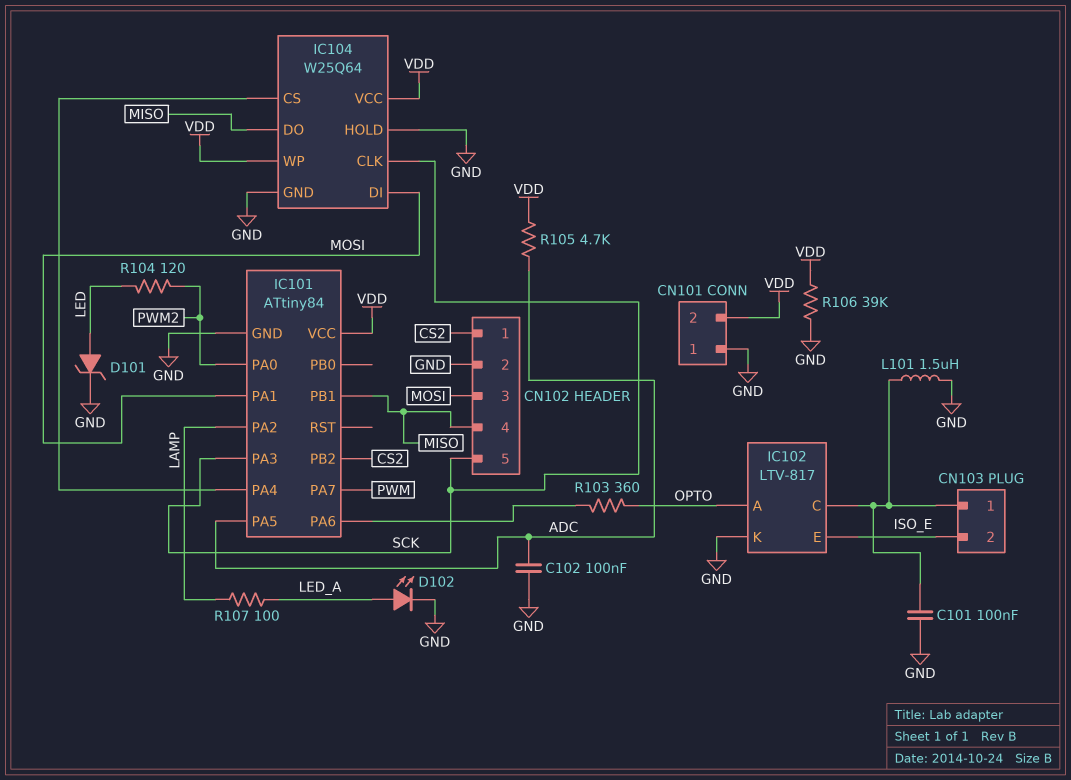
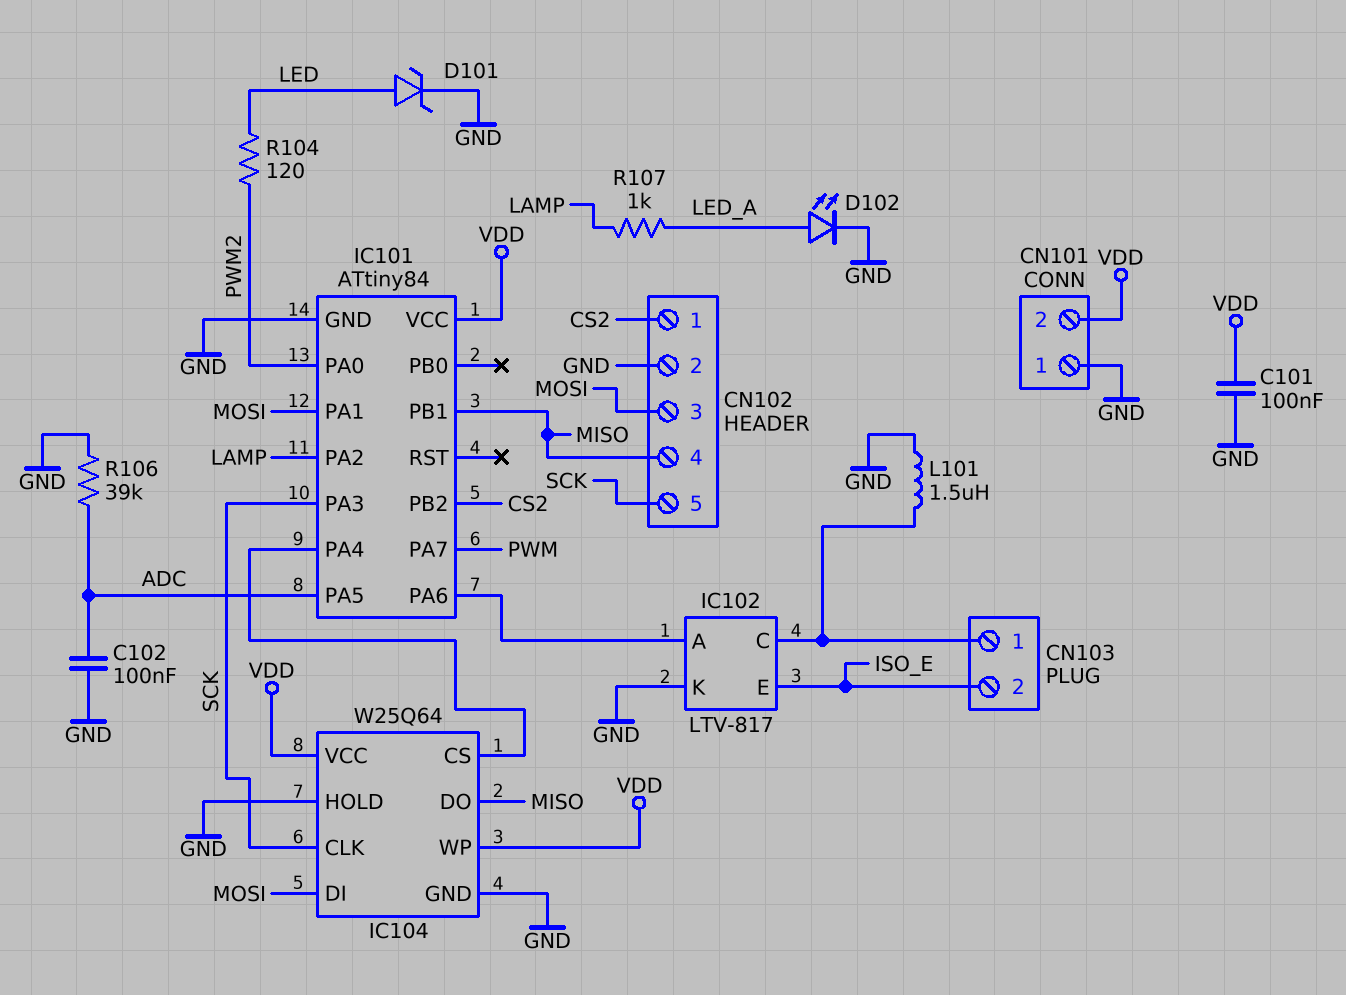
C101: 100nF (CN103/1, GND) -> 100nF (GND, VDD)
IC102 pin A: OPTO -> IC101/PA6
R103: 360 (IC101/PA6, OPTO) -> none
R105: 4.7k (ADC, VDD) -> none
R106: 39k (GND, VDD) -> 39k (ADC, GND)
R107: 100 (LAMP, LED_A) -> 1k (LAMP, LED_A)

